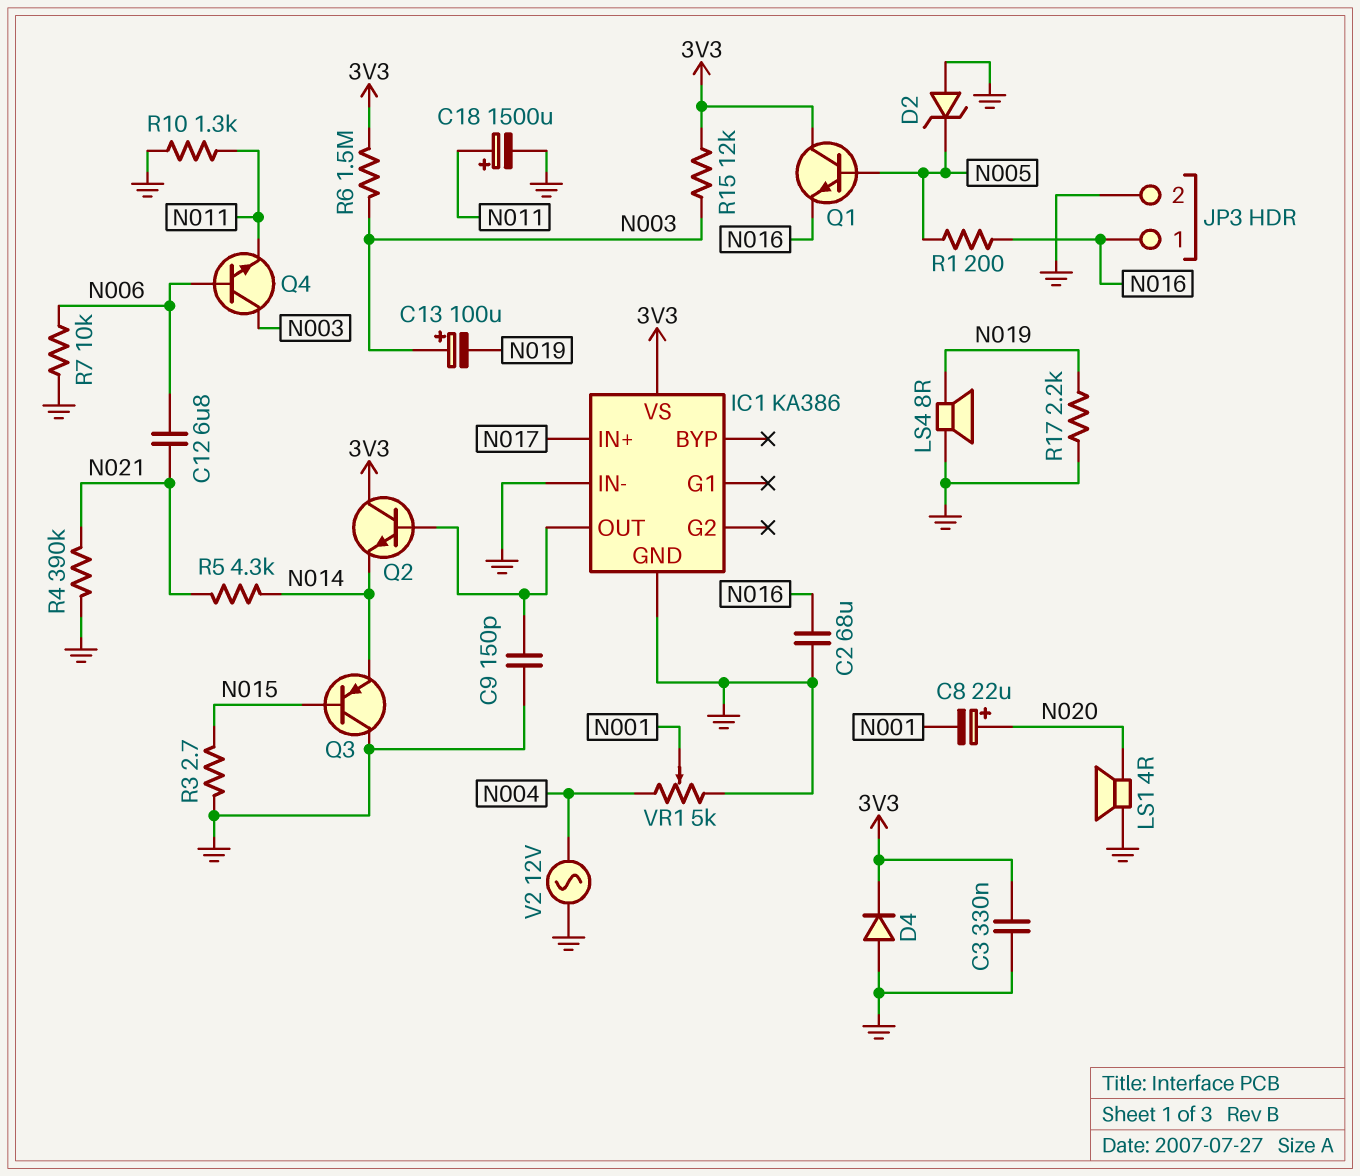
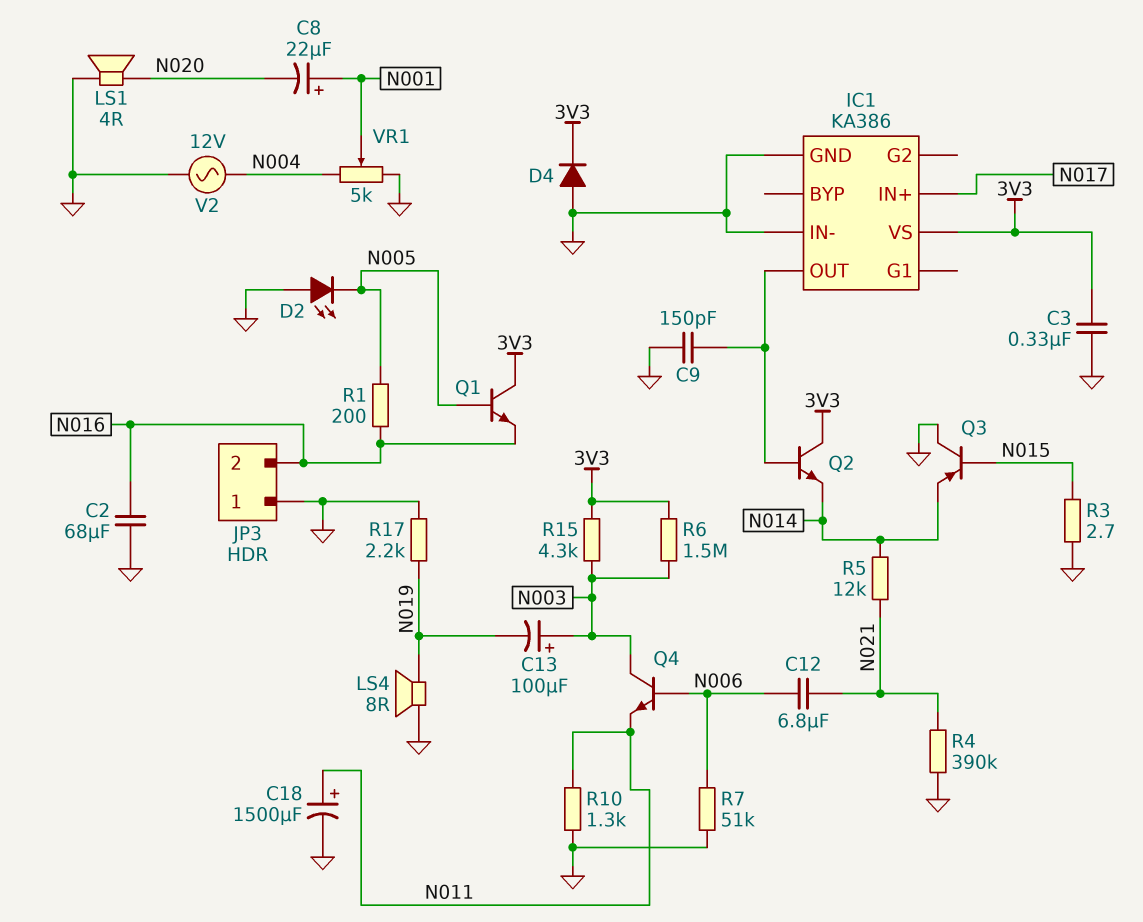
C8: 22uF (plus N020, minus N001) -> 22uF (plus N001, minus N020)
D2: zener (A GND, K N005) -> LED (A GND, K N005)
JP3 pin 1: N016 -> GND
JP3 pin 2: GND -> N016
R5: 4.3k (N014, N021) -> 12k (N014, N021)
R7: 10k (GND, N006) -> 51k (GND, N006)
R15: 12k (3V3, N003) -> 4.3k (3V3, N003)

